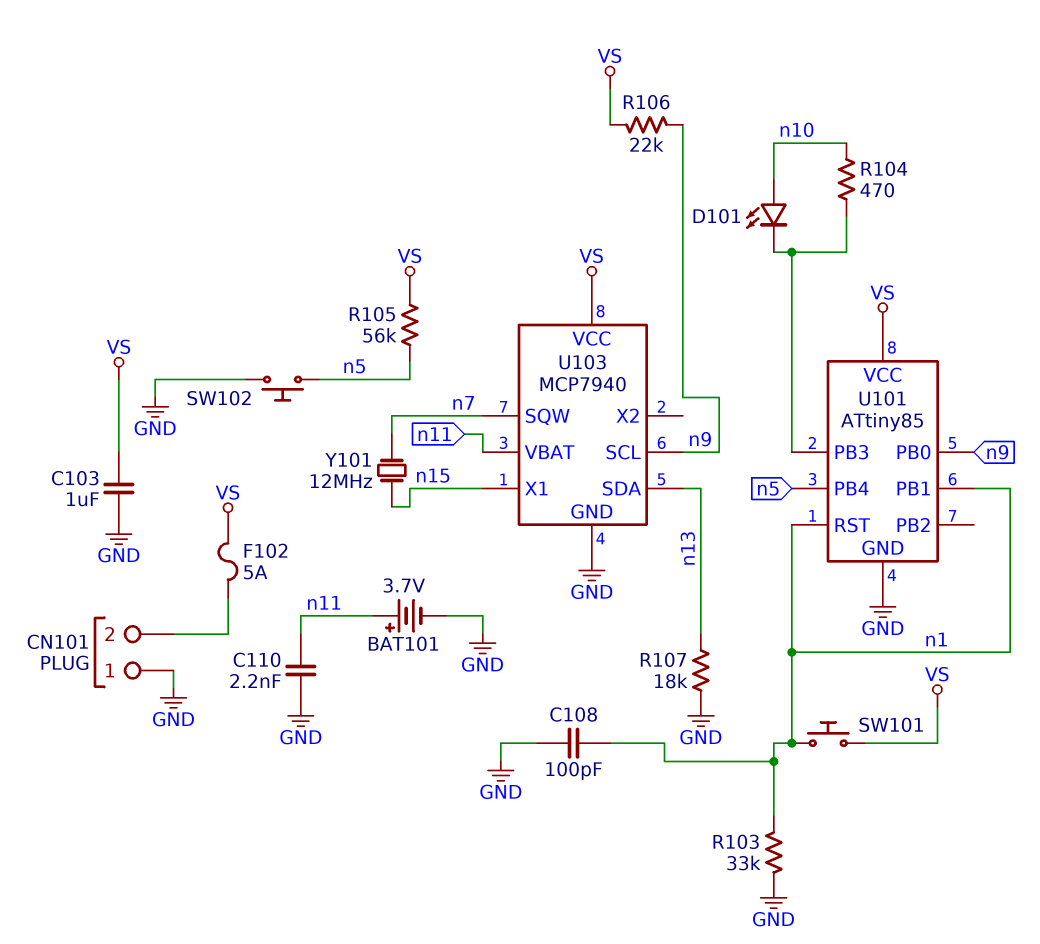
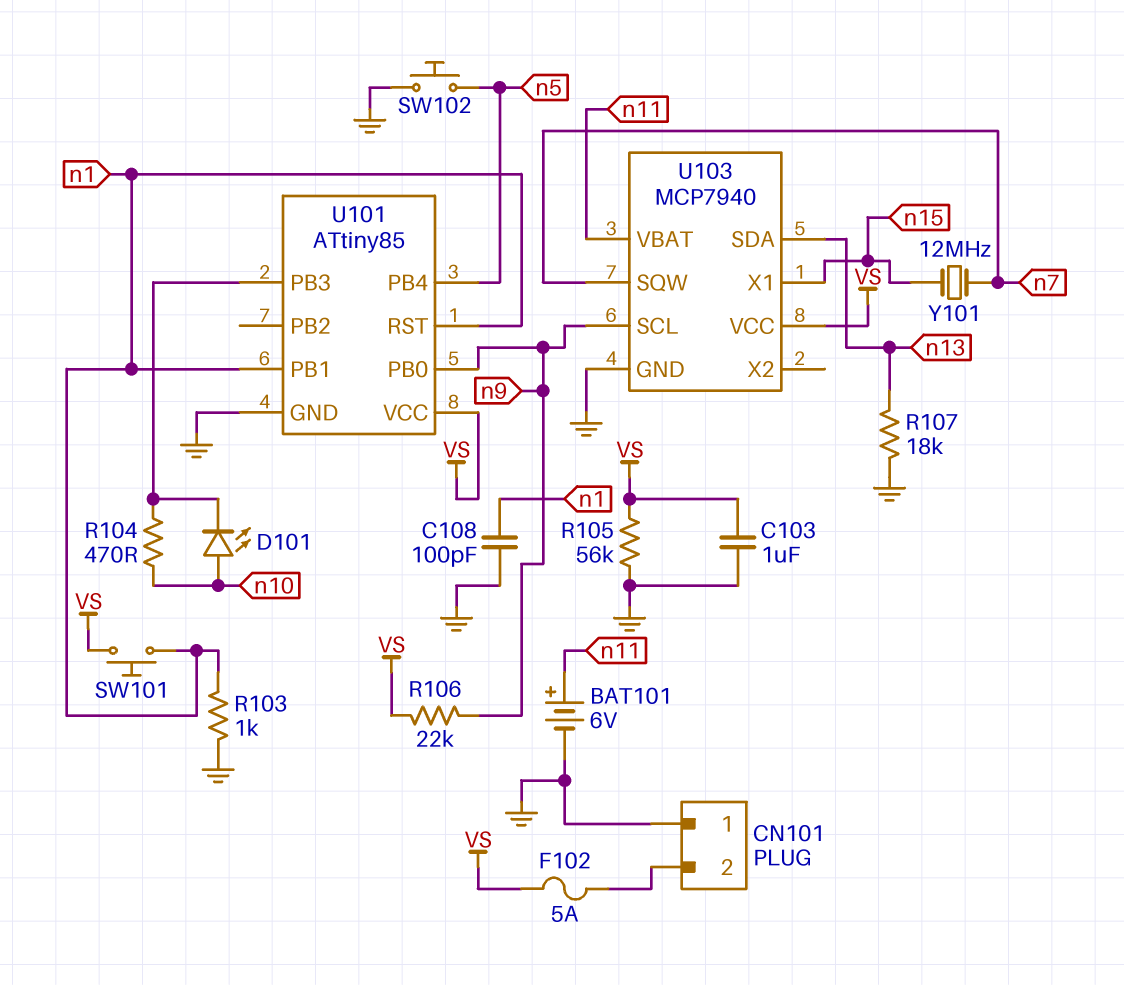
BAT101: 3.7V (plus n11, minus GND) -> 6V (plus n11, minus GND)
C110: 2.2nF (GND, n11) -> none
R103: 33k (GND, n1) -> 1k (GND, n1)
R105: 56k (VS, n5) -> 56k (GND, VS)

